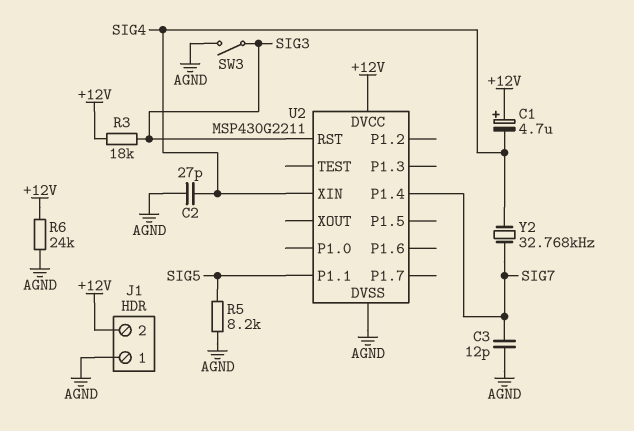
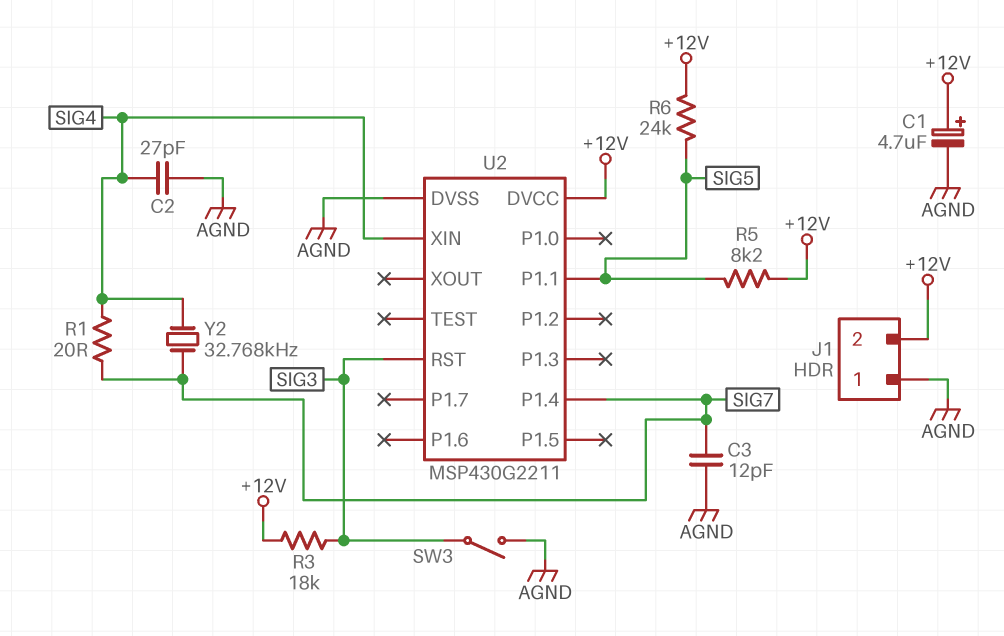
C1: 4.7uF (plus +12V, minus SIG4) -> 4.7uF (plus +12V, minus AGND)
R1: none -> 20 (SIG4, SIG7)
R5: 8.2k (AGND, SIG5) -> 8.2k (+12V, SIG5)
R6: 24k (+12V, AGND) -> 24k (+12V, SIG5)

